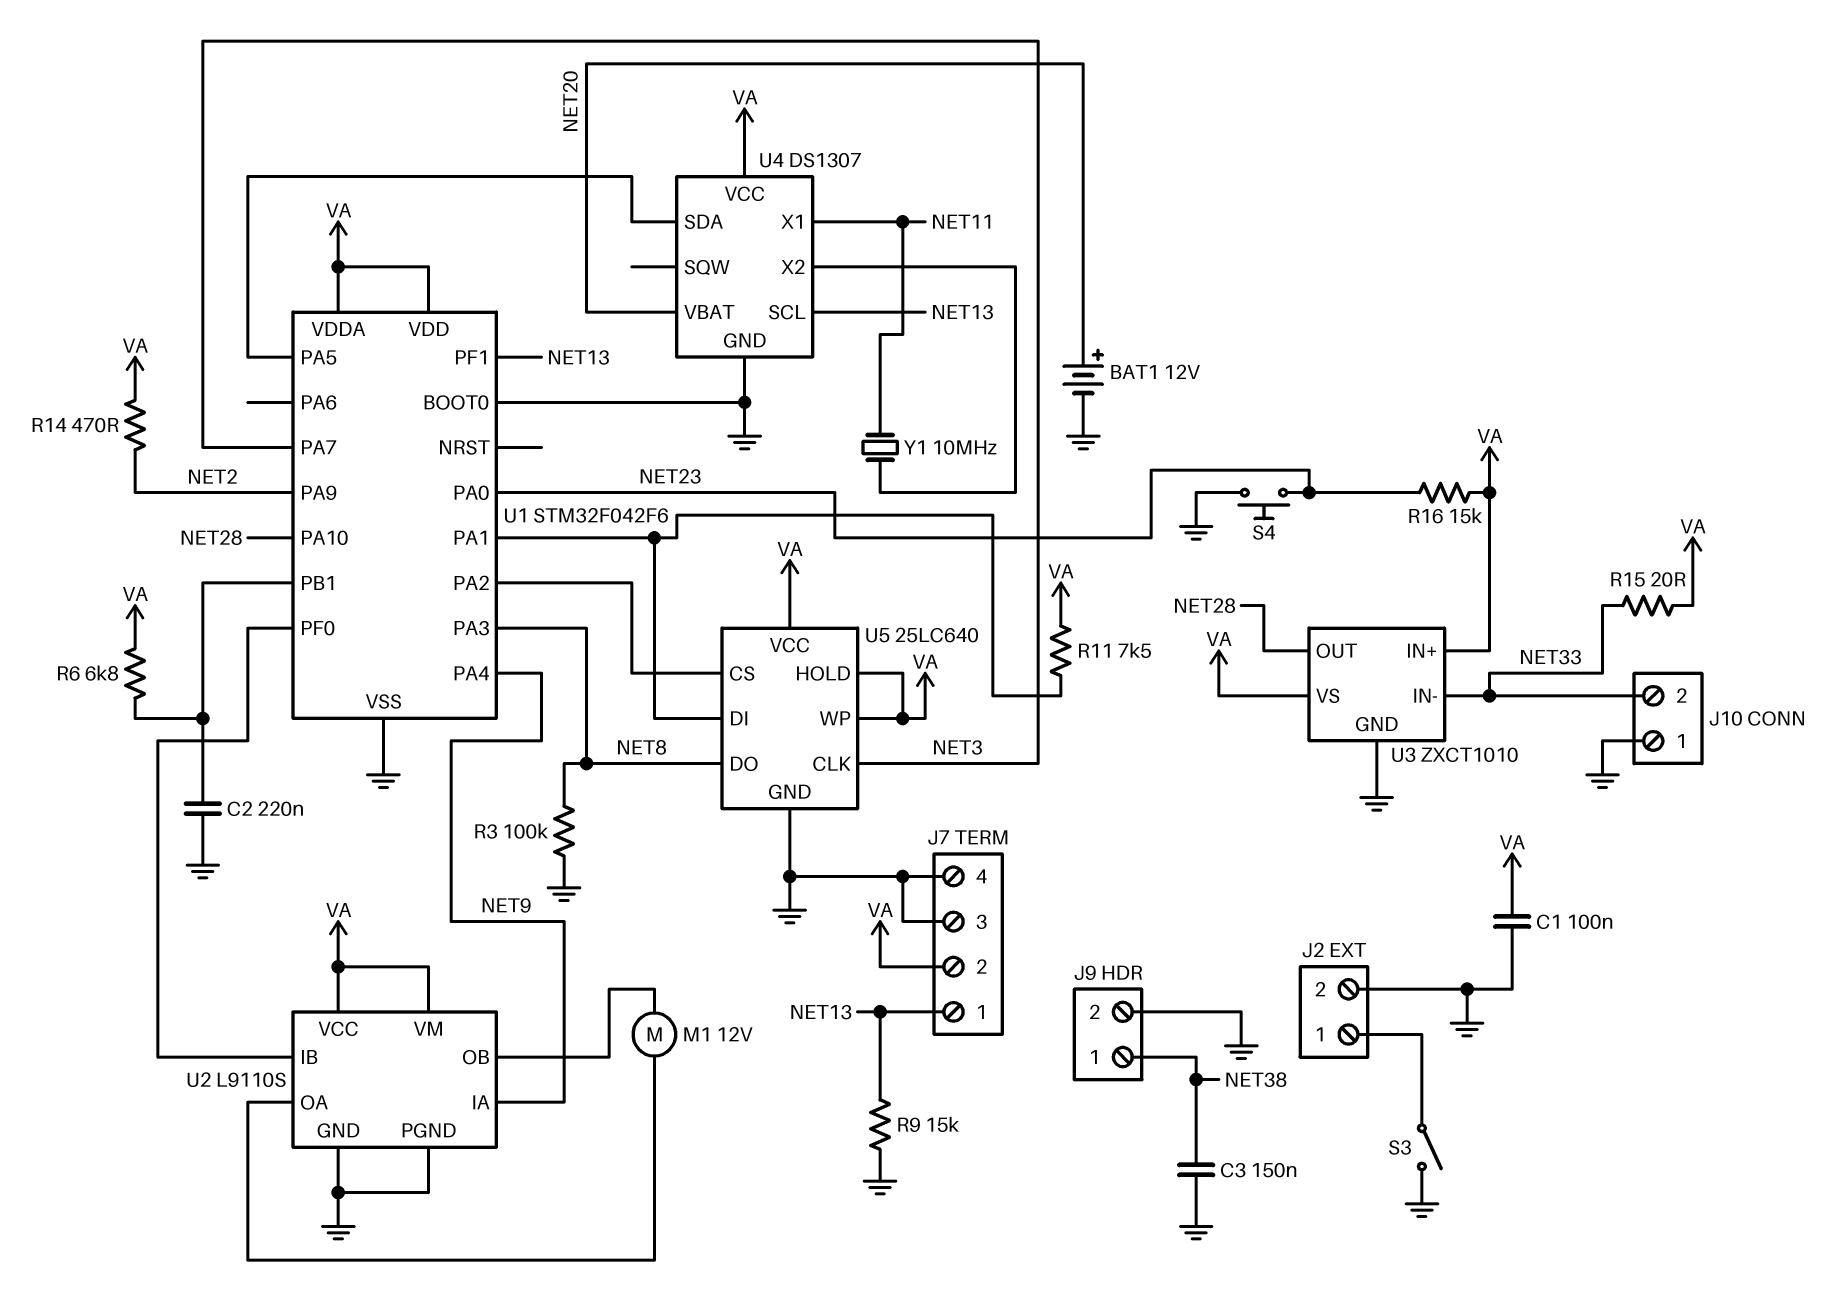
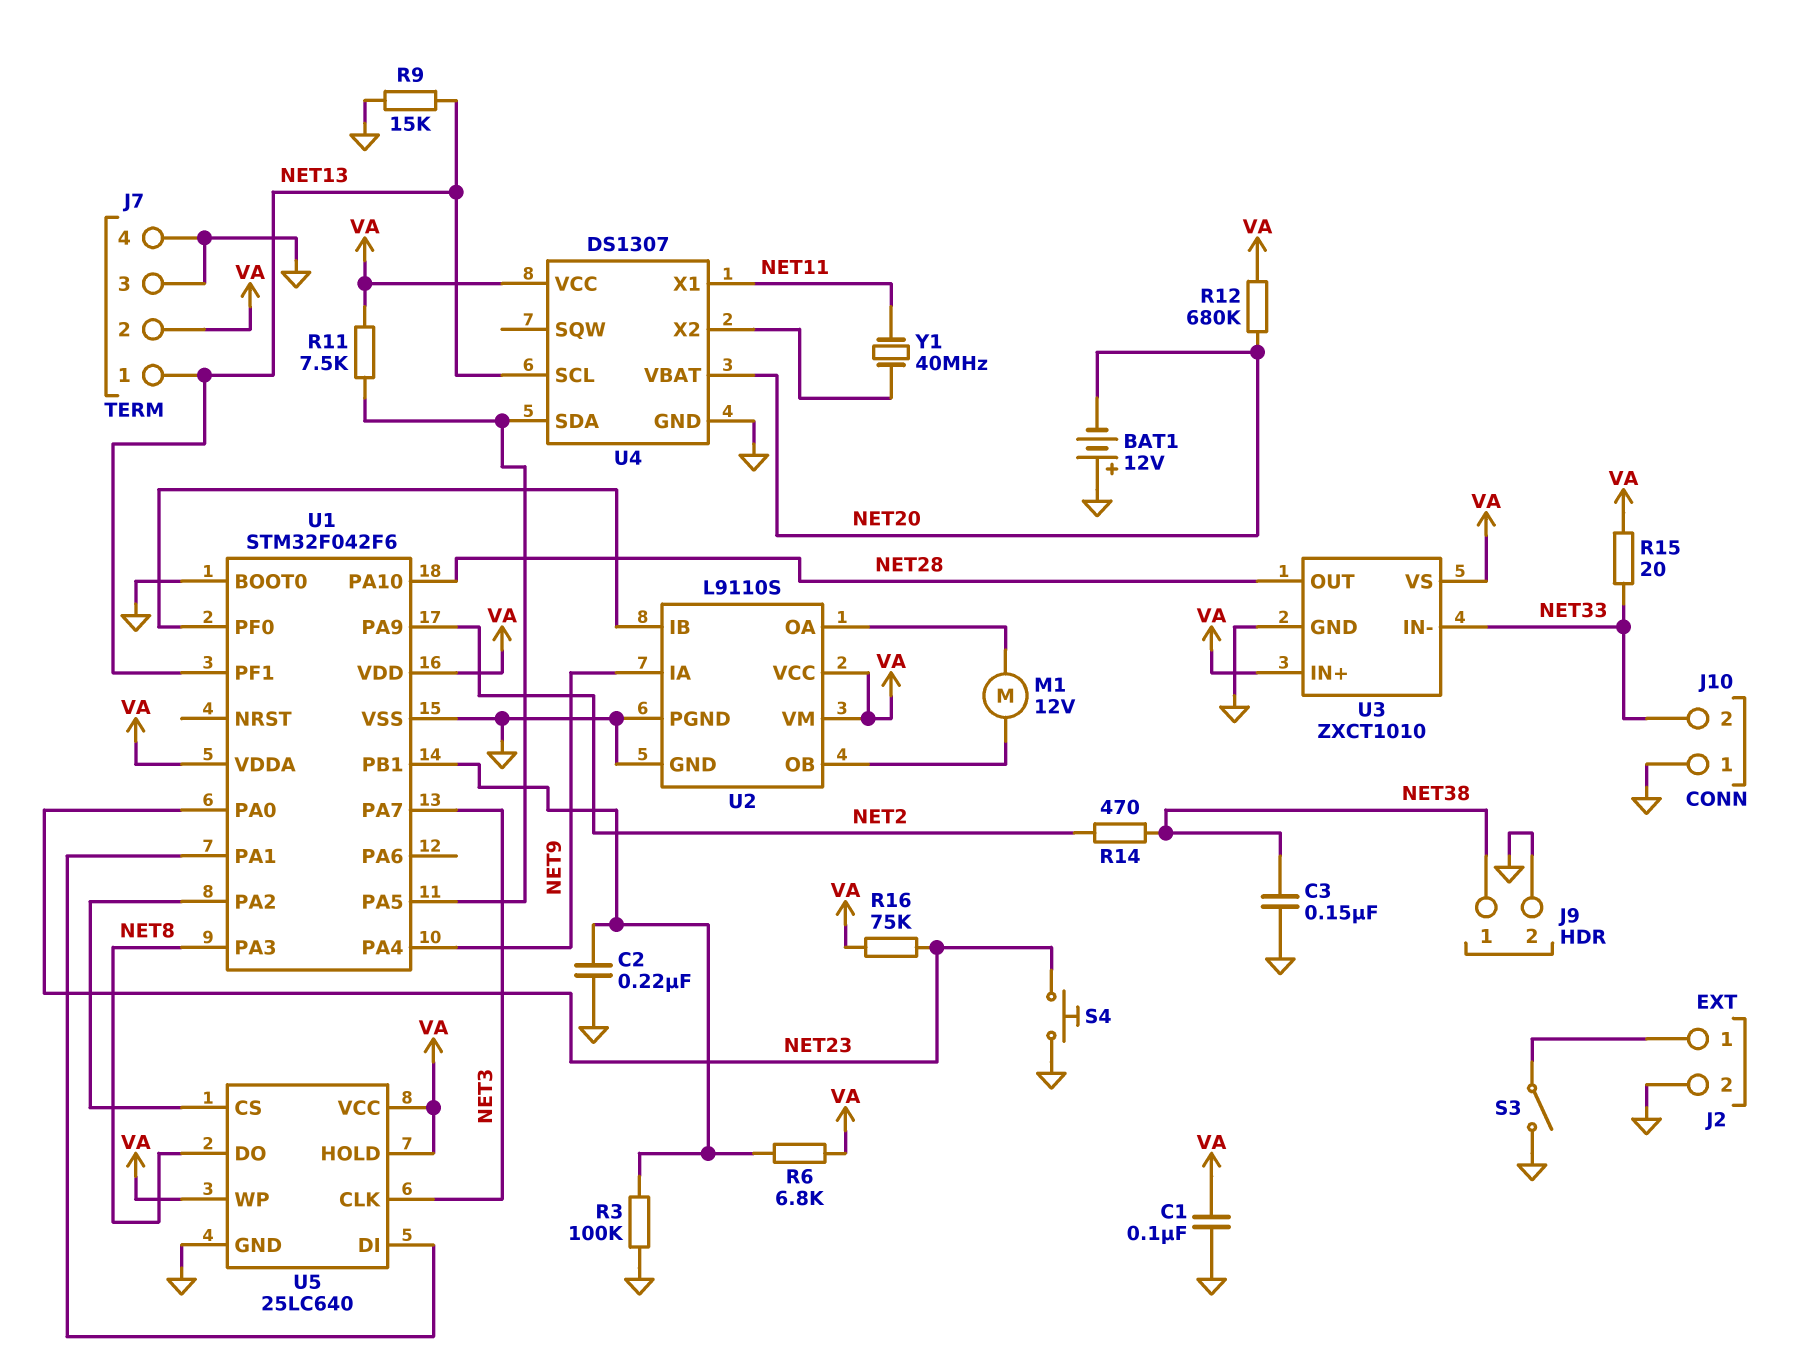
BAT1: 12V (plus NET20, minus GND) -> 12V (plus GND, minus NET20)
R3: 100k (GND, NET8) -> 100k (GND, U1/PB1)
R11: 7.5k (U1/PA1, VA) -> 7.5k (U1/PA5, VA)
R12: none -> 680k (NET20, VA)
R14: 470 (NET2, VA) -> 470 (NET2, NET38)
R16: 15k (NET23, VA) -> 75k (NET23, VA)
Y1: 10MHz (NET11, U4/X2) -> 40MHz (NET11, U4/X2)

